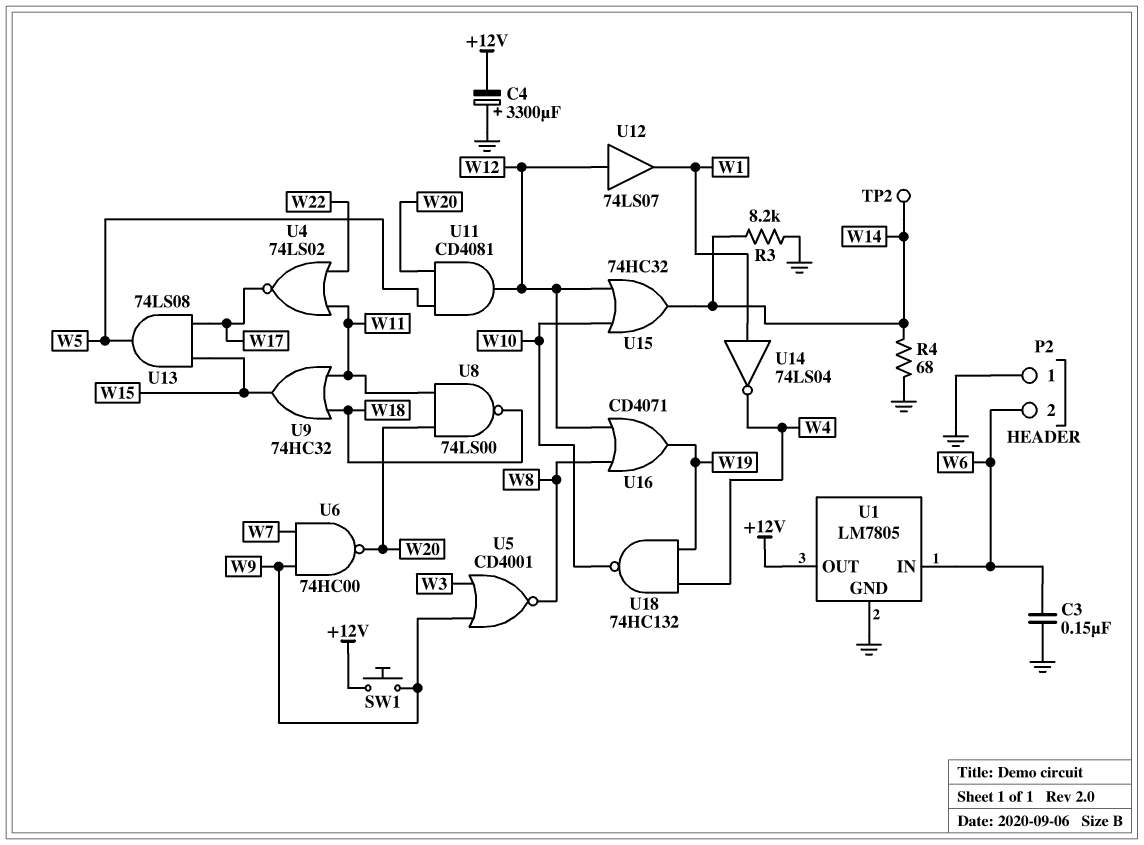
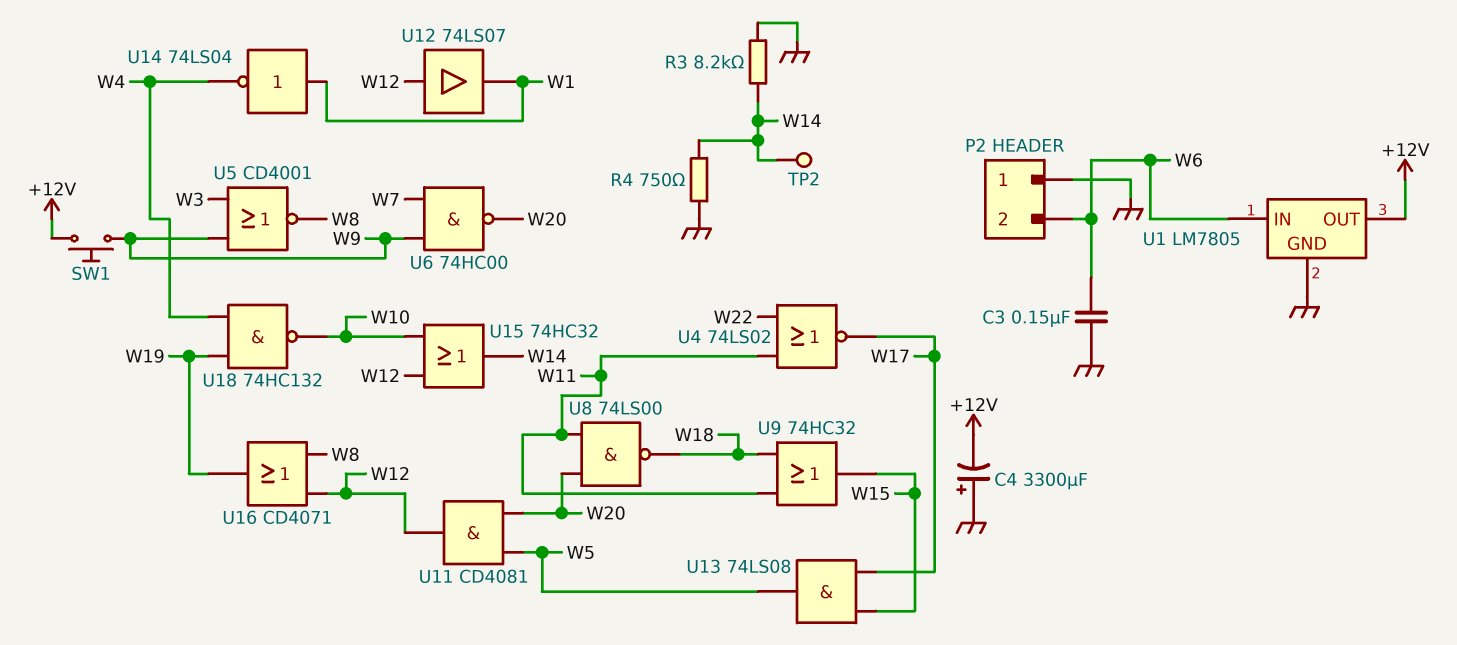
R4: 68 (GND, W14) -> 750 (GND, W14)

